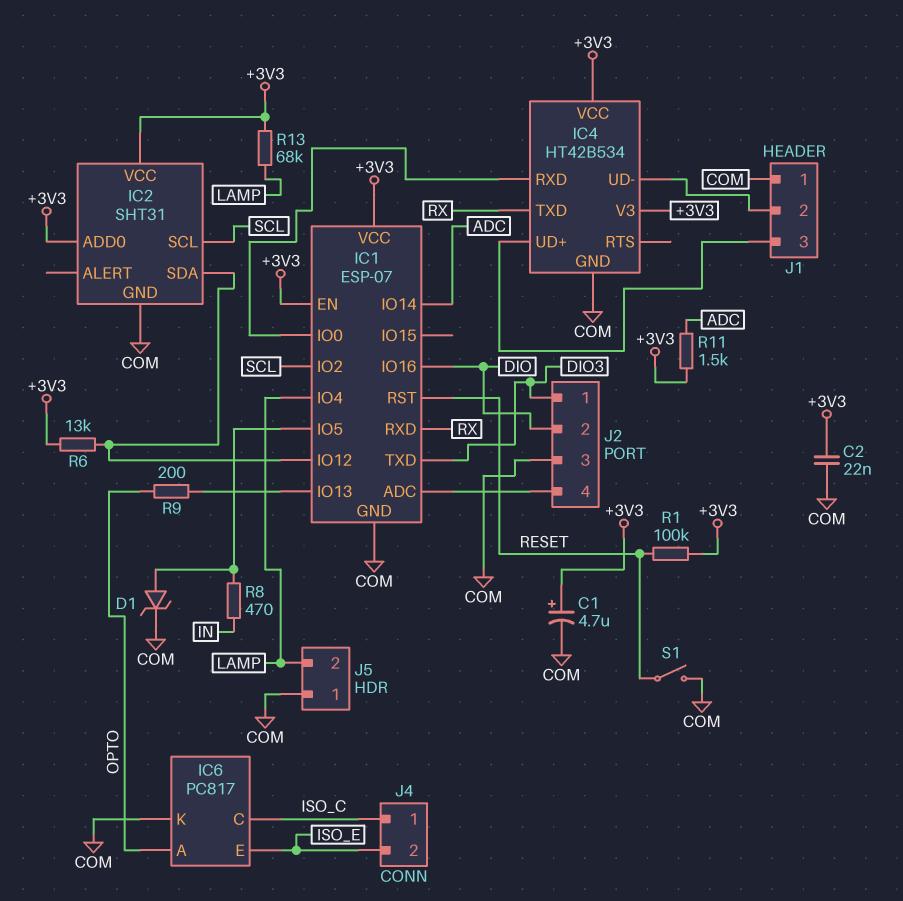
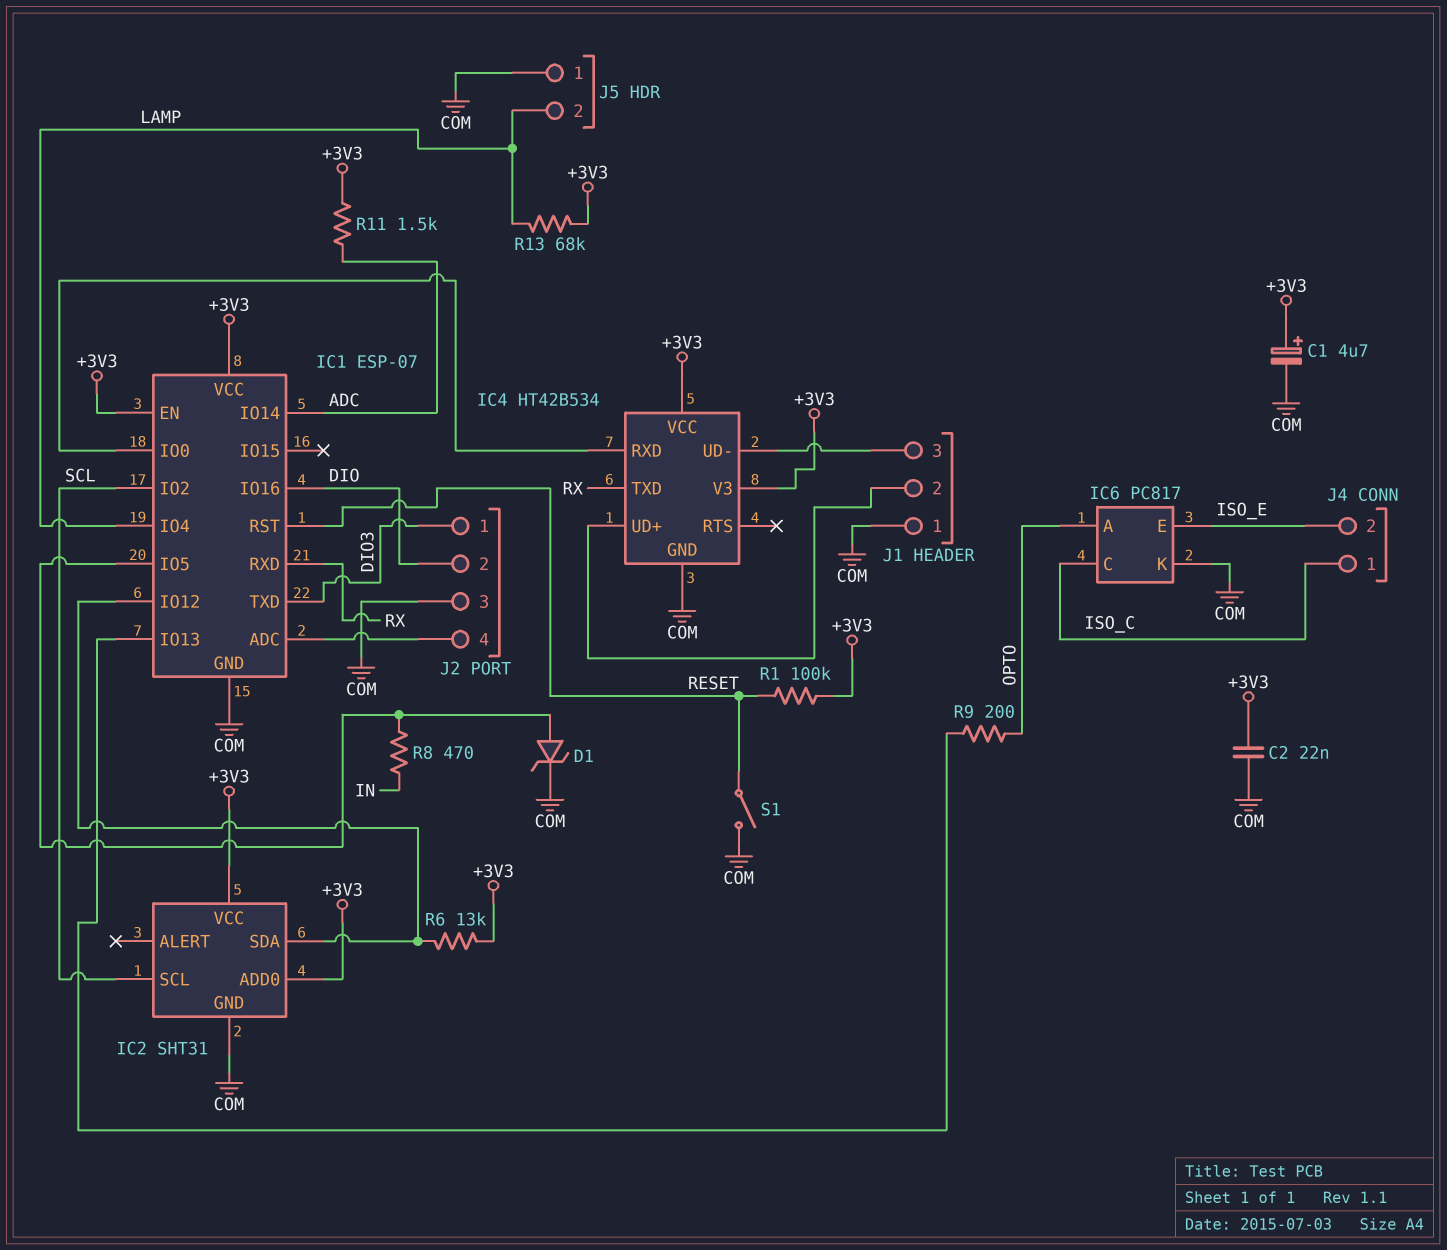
J1 pin 2: IC4/UD- -> IC4/UD+
J1 pin 3: IC4/UD+ -> IC4/UD-

